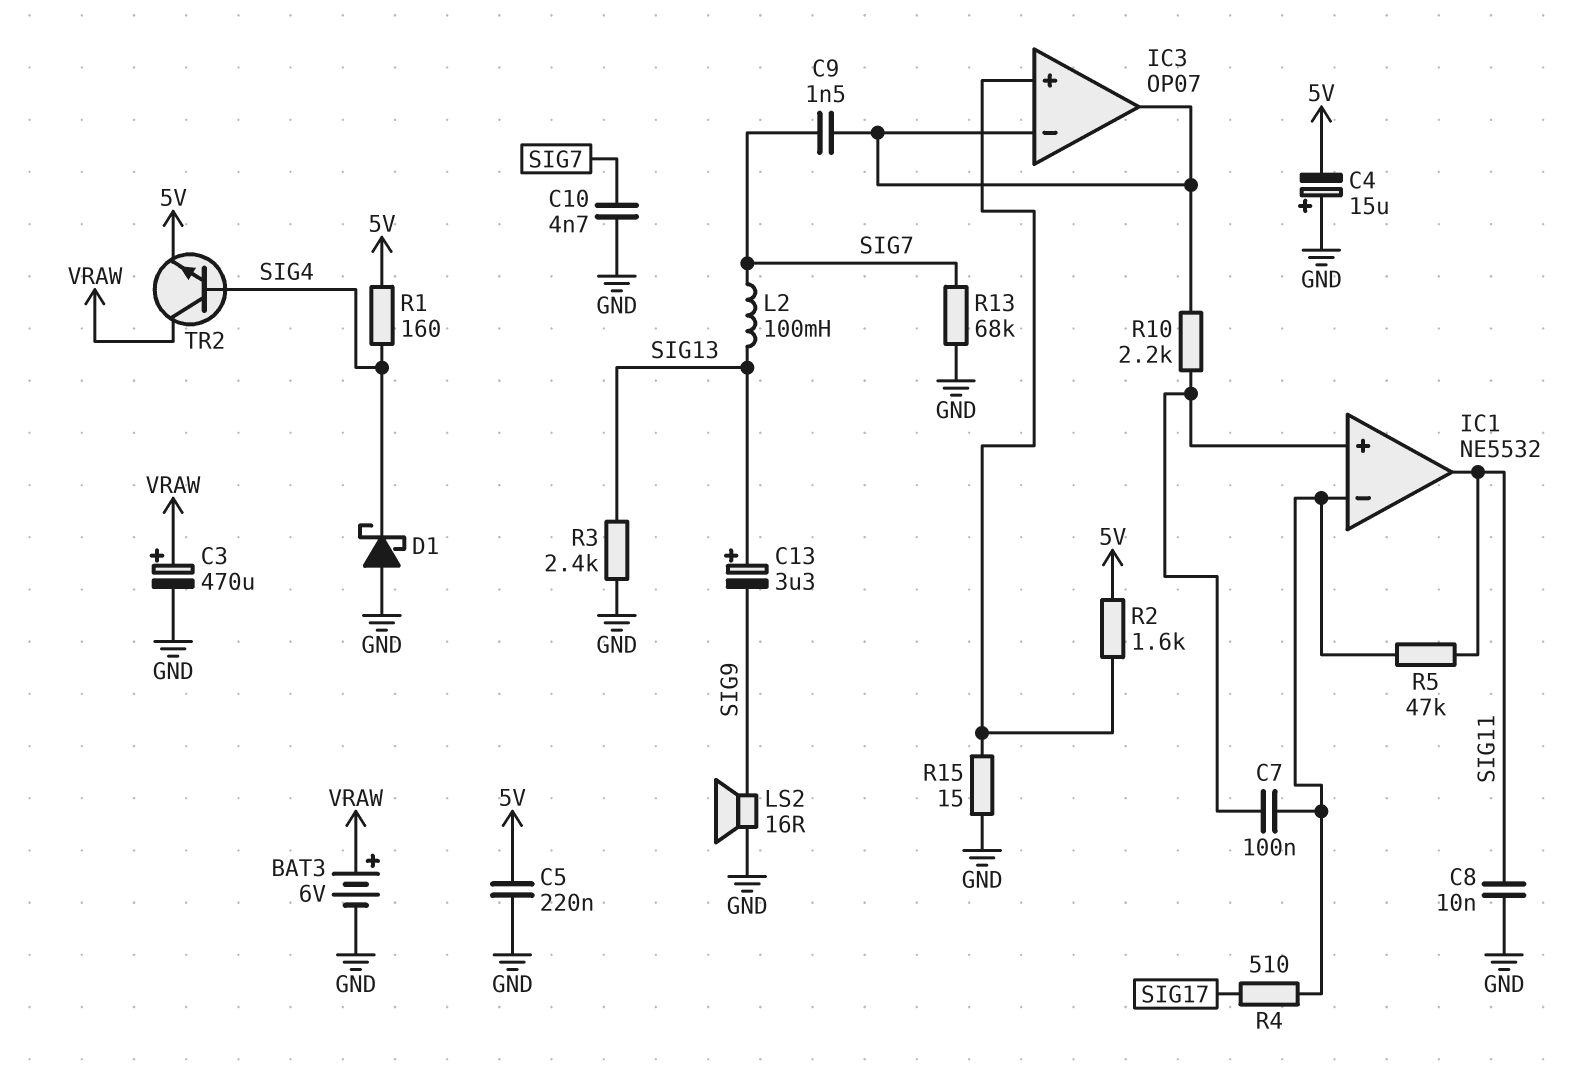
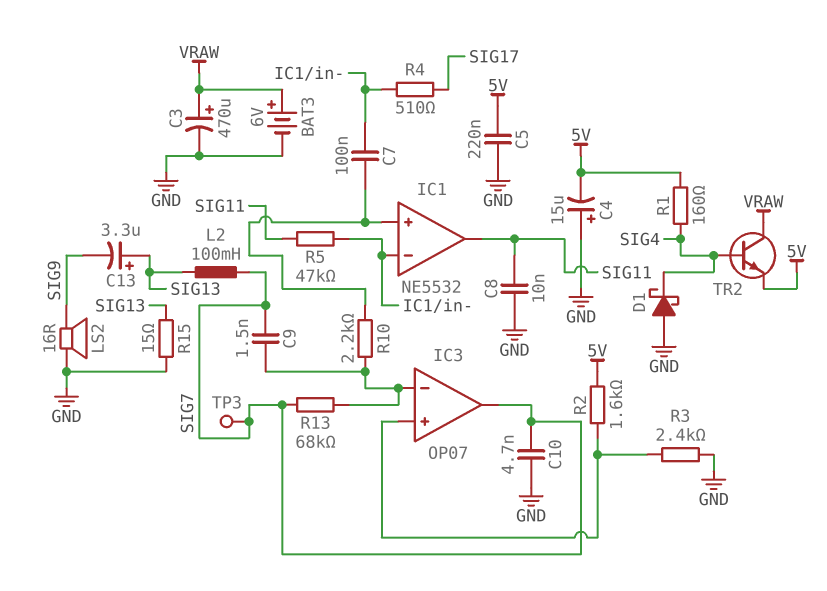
IC3 pin out: IC3/in- -> SIG7
R3: 2.4k (GND, SIG13) -> 2.4k (GND, IC3/in+)
R13: 68k (GND, SIG7) -> 68k (IC3/in-, SIG7)
R15: 15 (GND, IC3/in+) -> 15 (GND, SIG13)
TP3: none -> test point (SIG7)

